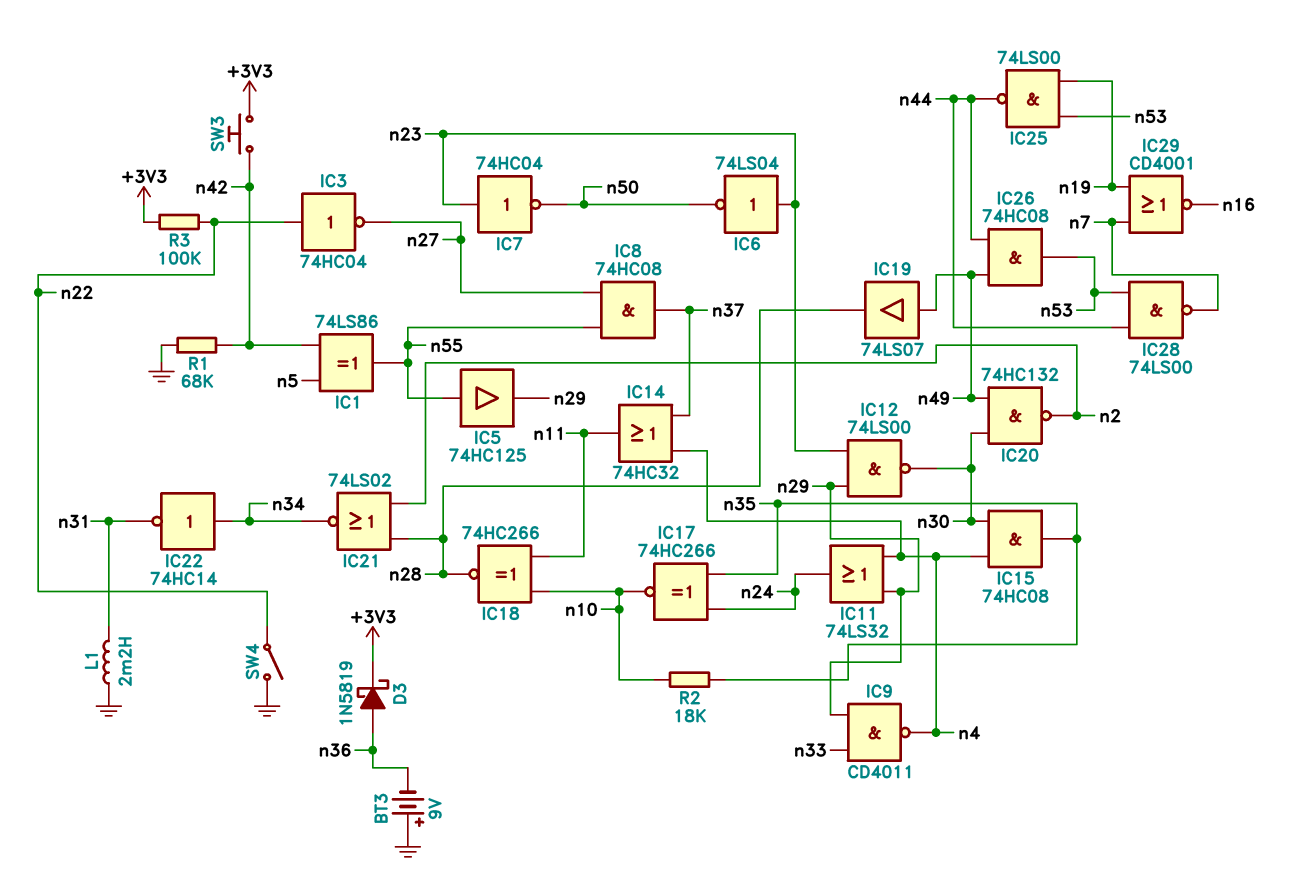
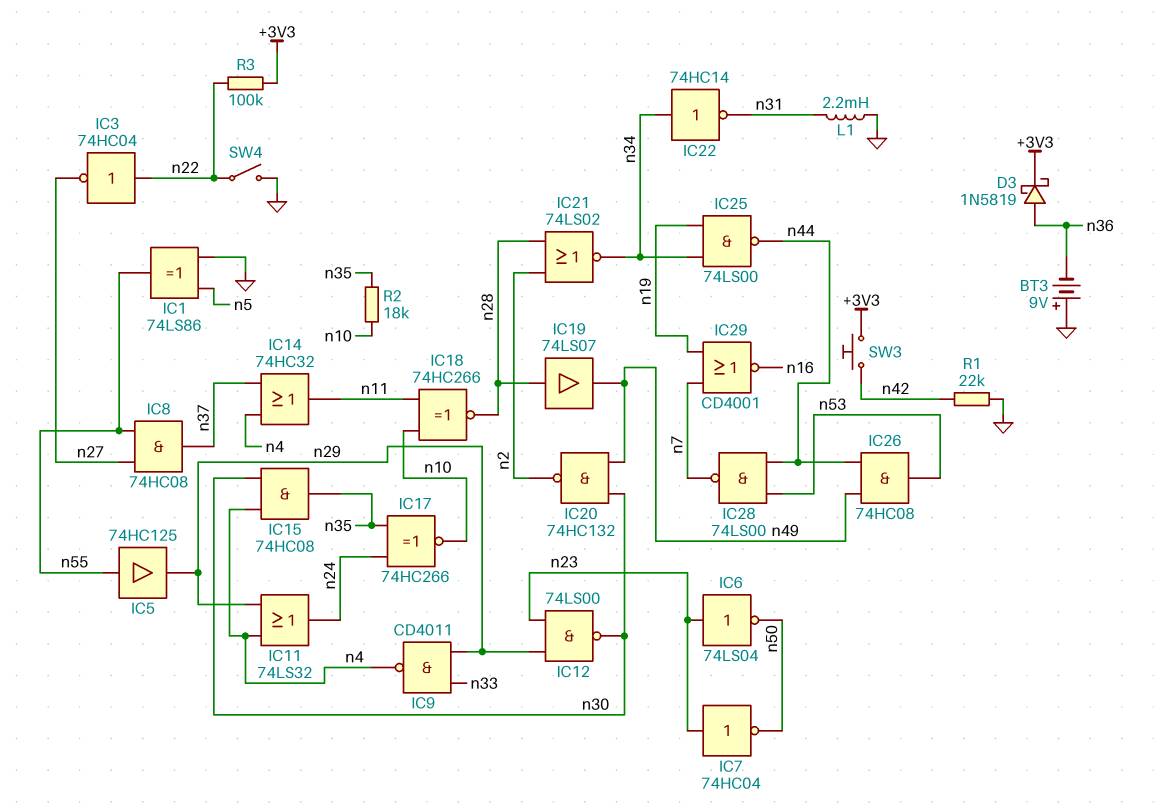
IC1: XOR 74LS86 (in n5, in n42, out n55) -> XOR 74LS86 (in GND, in n5, out n55)
IC19: buffer 74LS07 (in n49, out n28) -> buffer 74LS07 (in n28, out n49)
IC25: NAND 74LS00 (in n19, in n53, out n44) -> NAND 74LS00 (in n19, in n34, out n44)
R1: 68k (GND, n42) -> 22k (GND, n42)

